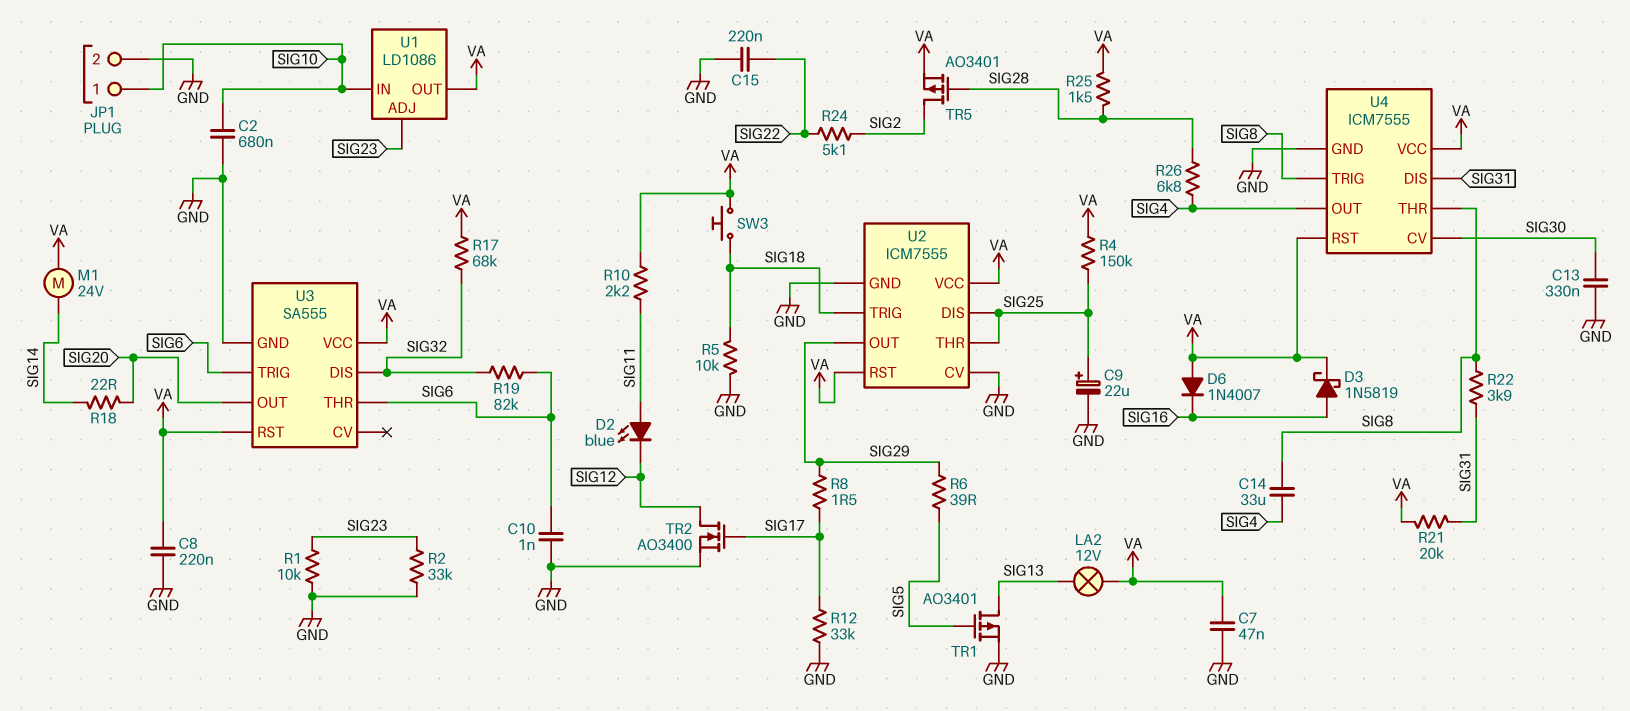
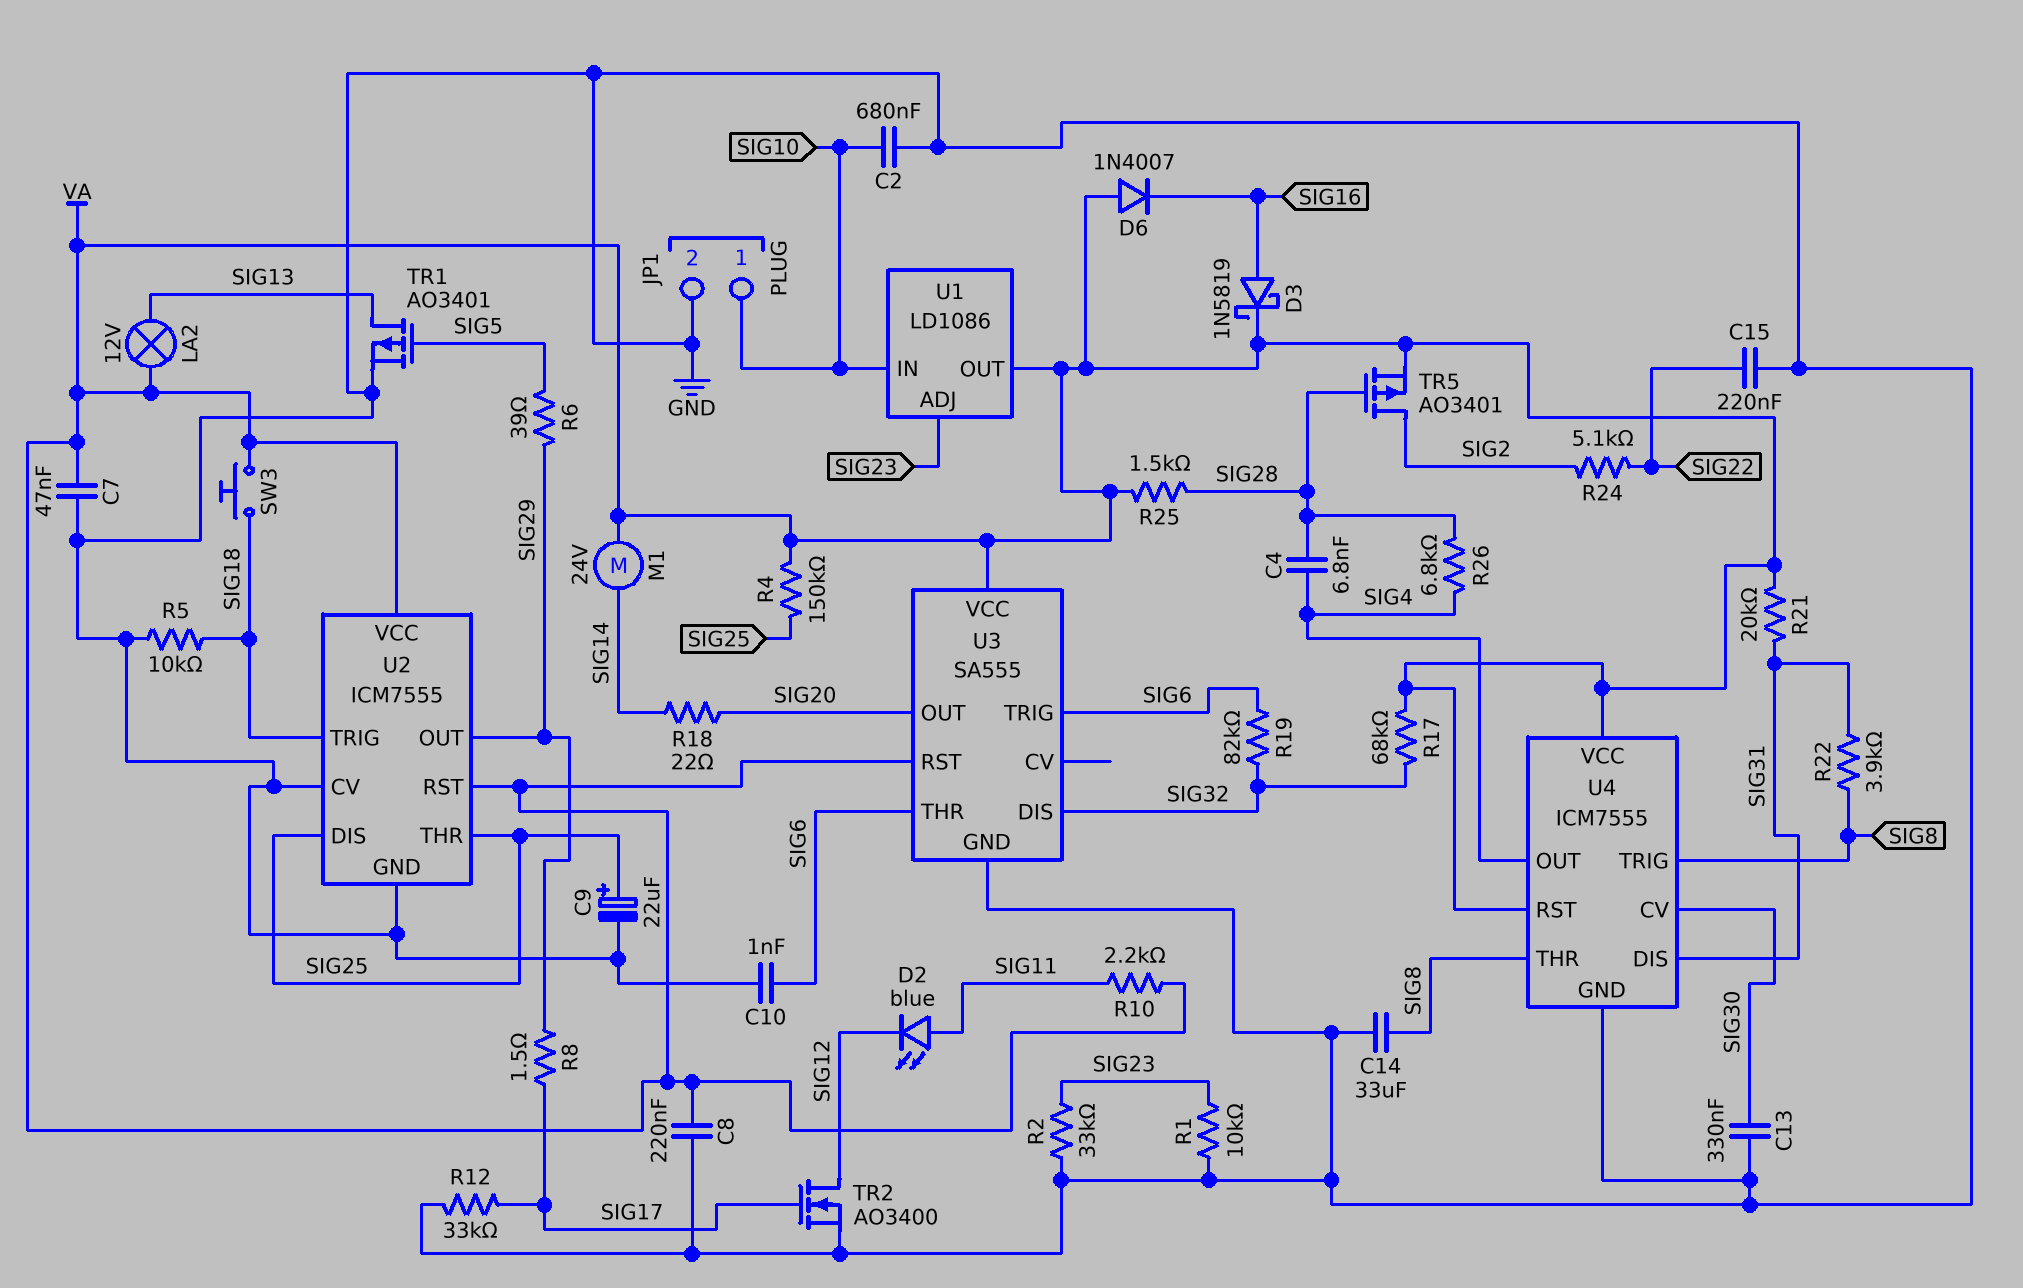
C4: none -> 6.8nF (SIG4, SIG28)
C14: 33uF (SIG4, SIG8) -> 33uF (GND, SIG8)

